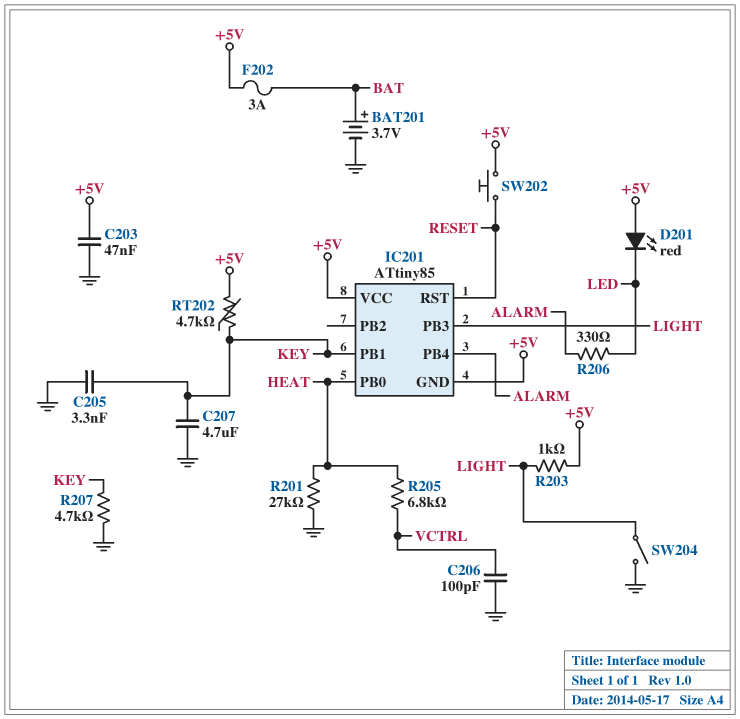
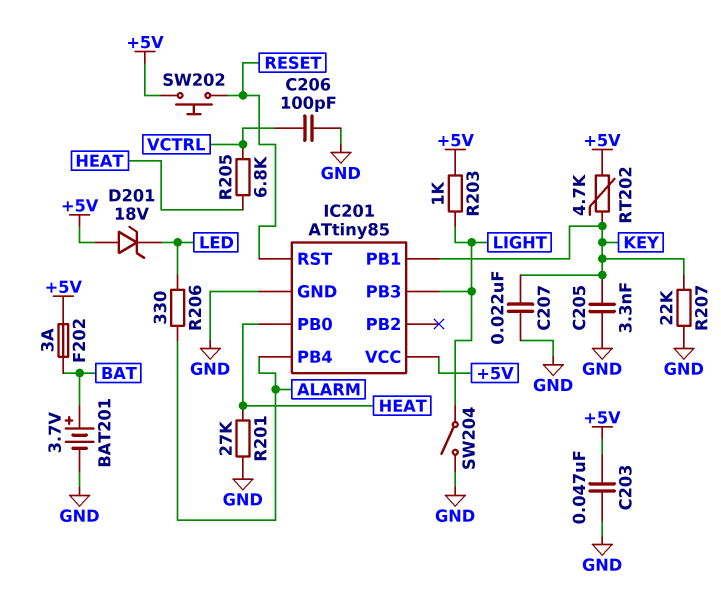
C207: 4.7uF (GND, KEY) -> 22nF (GND, KEY)
D201: LED red (A +5V, K LED) -> zener 18V (A +5V, K LED)
IC201 pin GND: +5V -> GND
R207: 4.7k (GND, KEY) -> 22k (GND, KEY)

